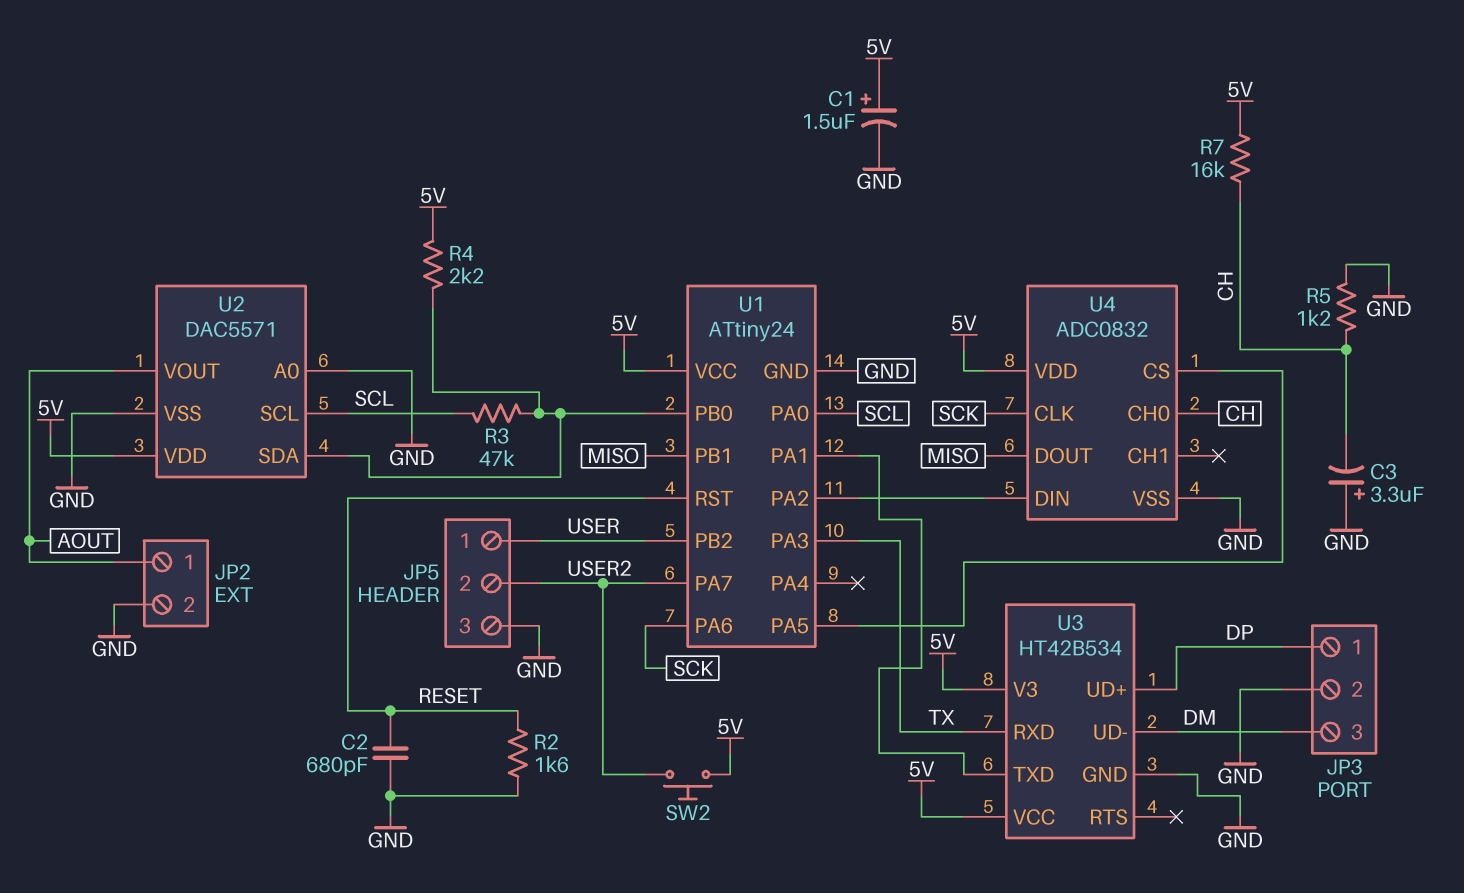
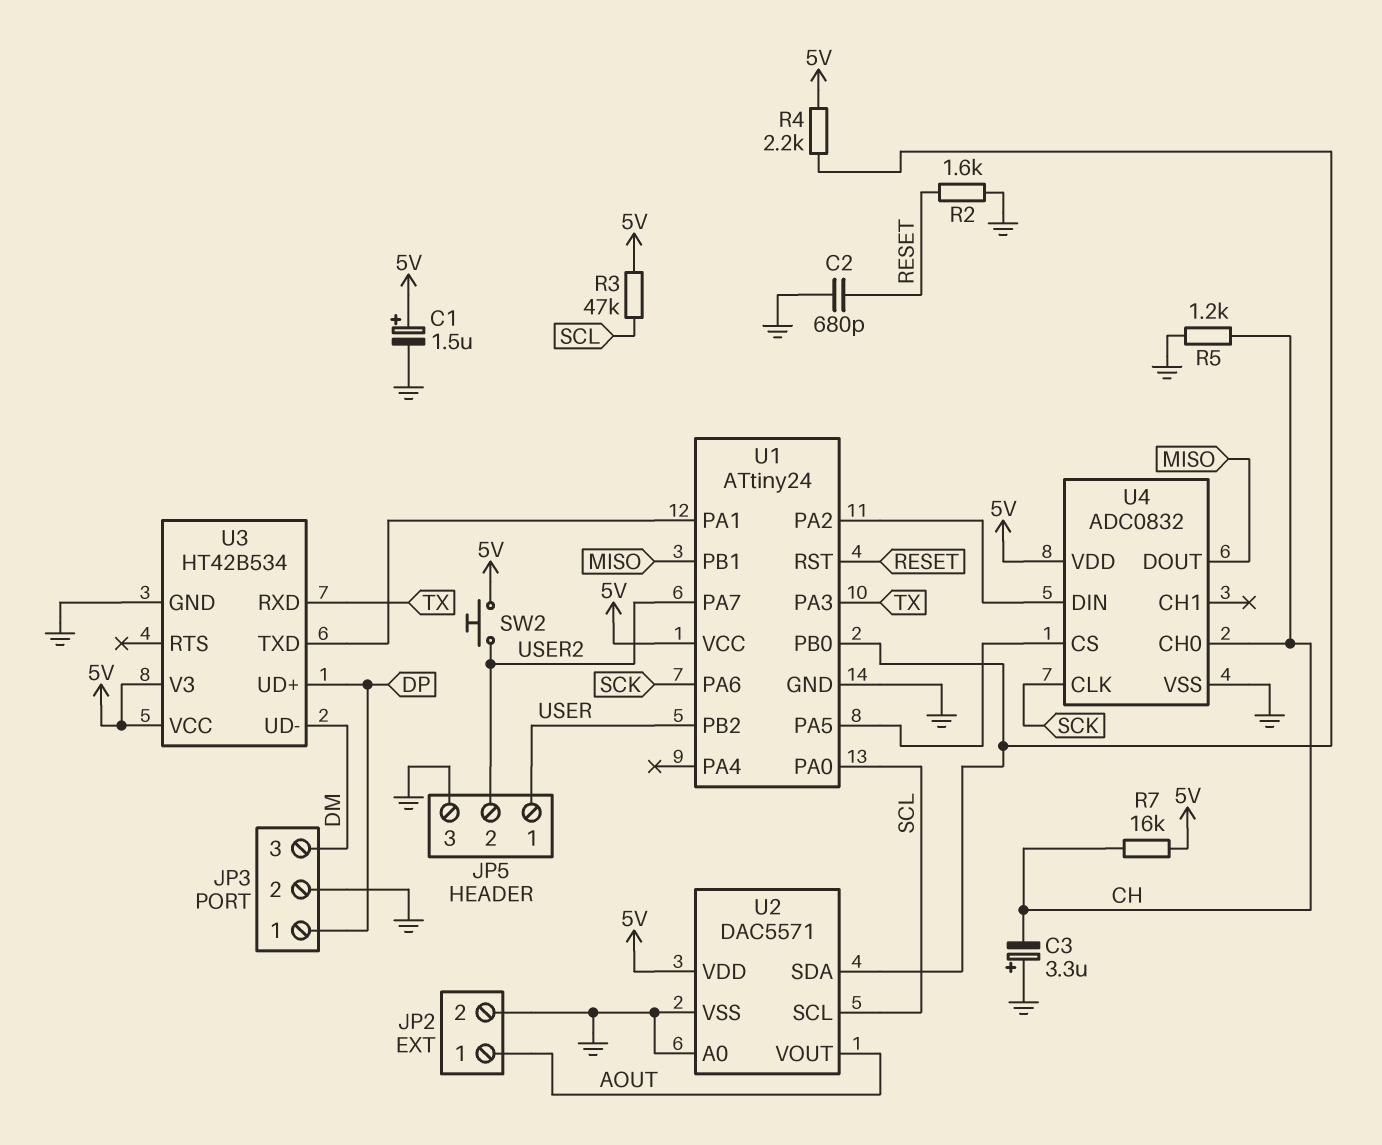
R3: 47k (SCL, U1/PB0) -> 47k (5V, SCL)

